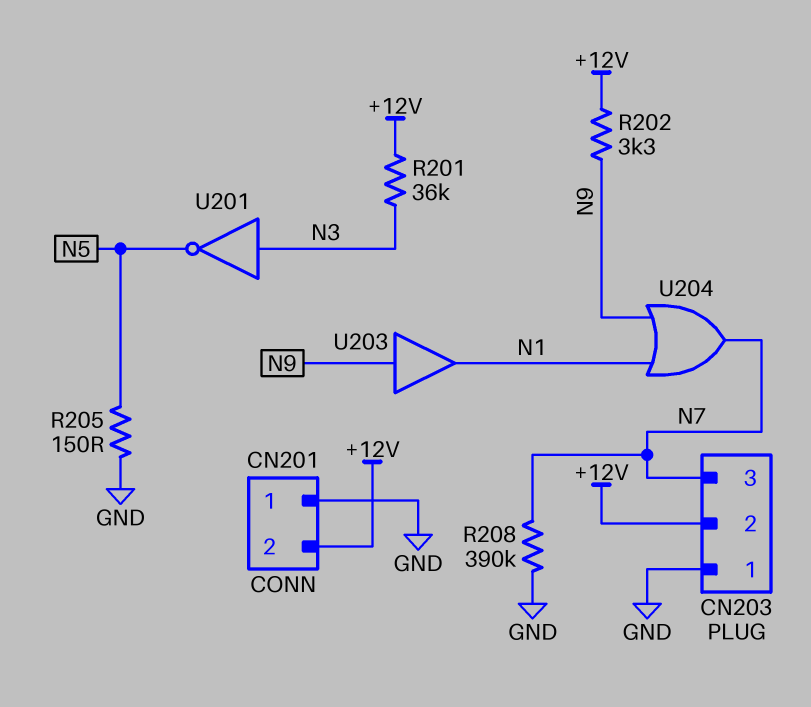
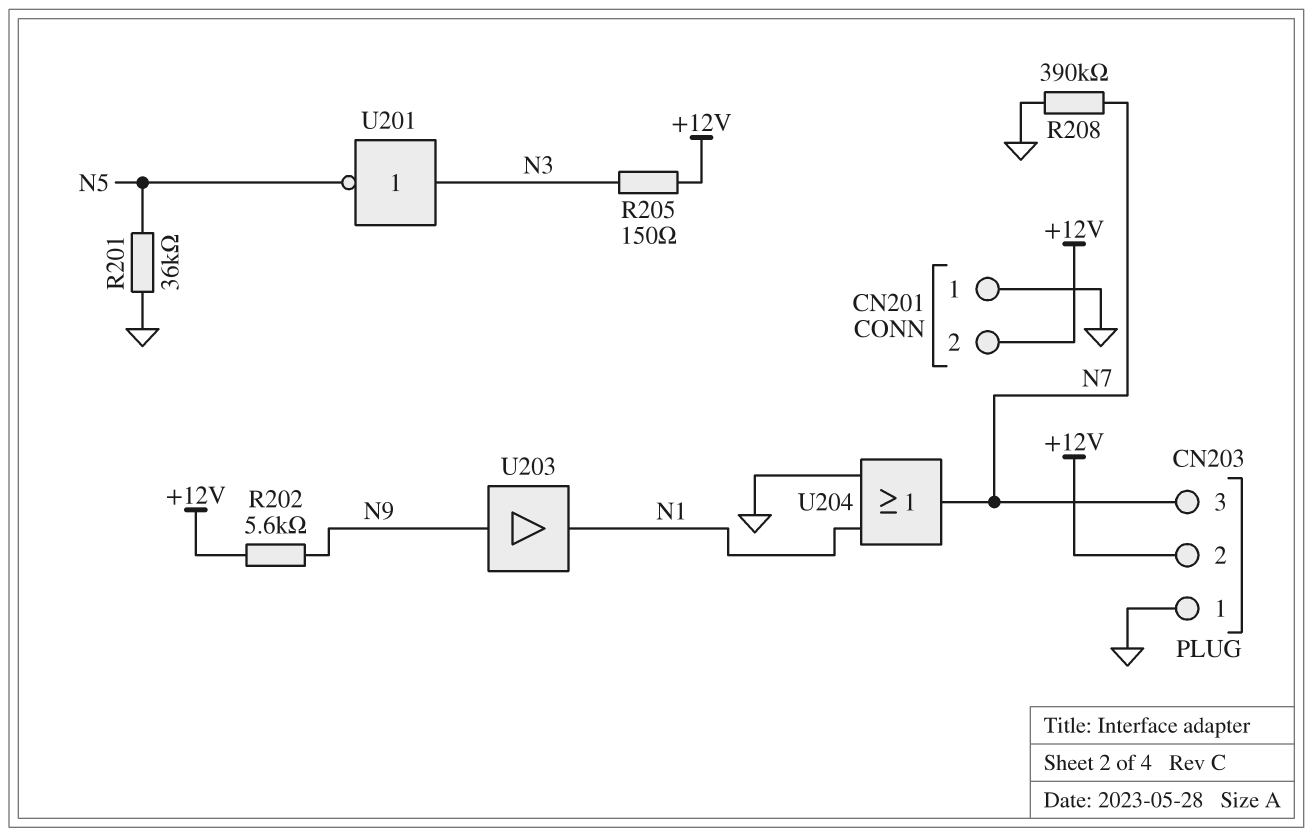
R201: 36k (+12V, N3) -> 36k (GND, N5)
R202: 3.3k (+12V, N9) -> 5.6k (+12V, N9)
R205: 150 (GND, N5) -> 150 (+12V, N3)
U204: OR (in N1, in N9, out N7) -> OR (in GND, in N1, out N7)

